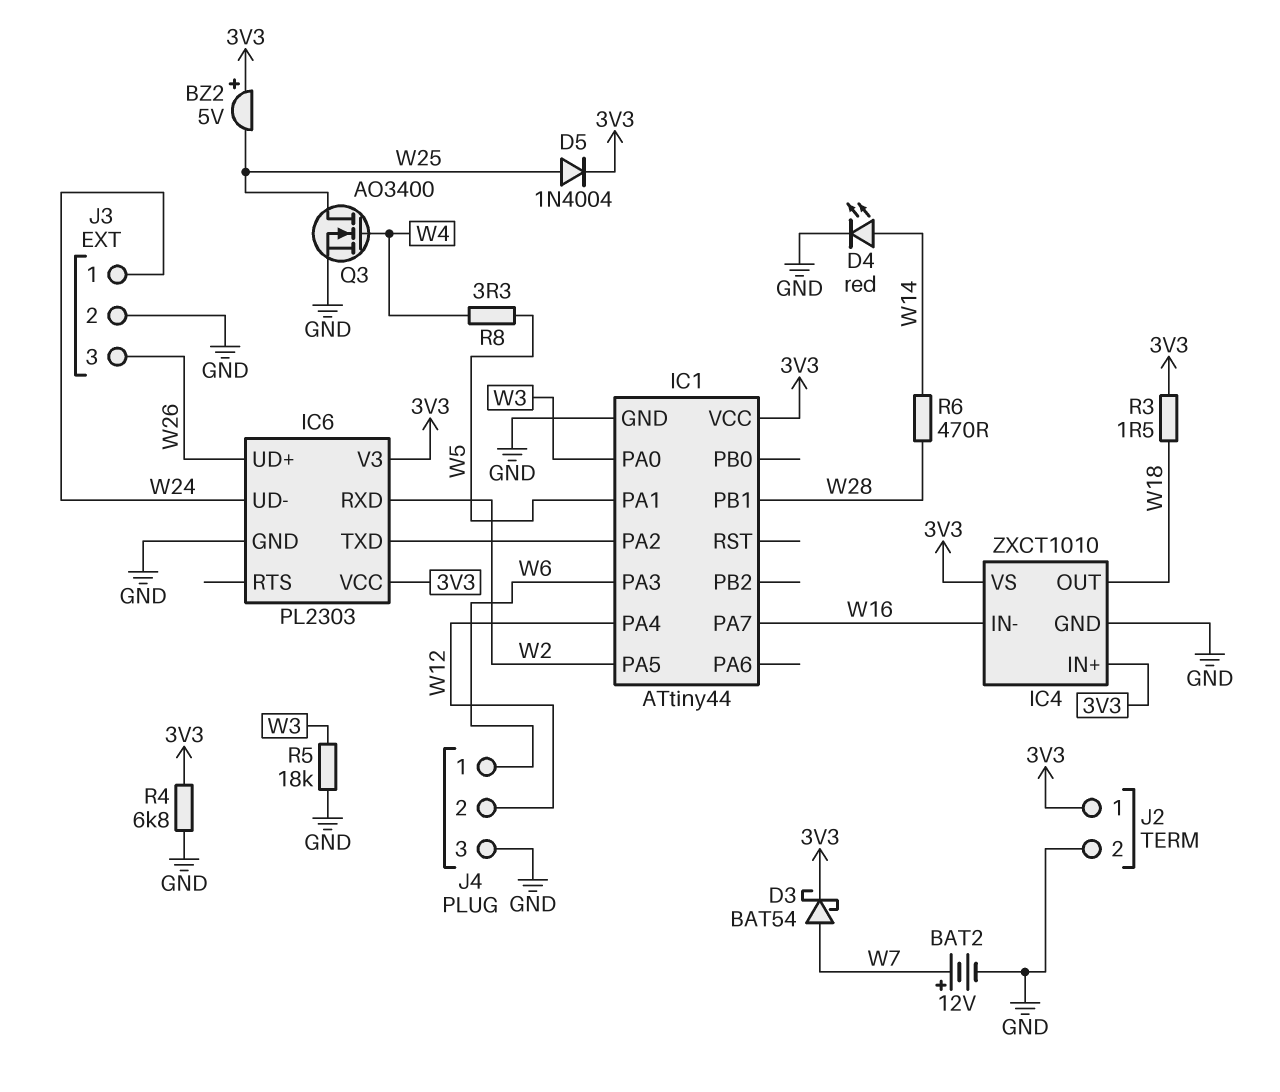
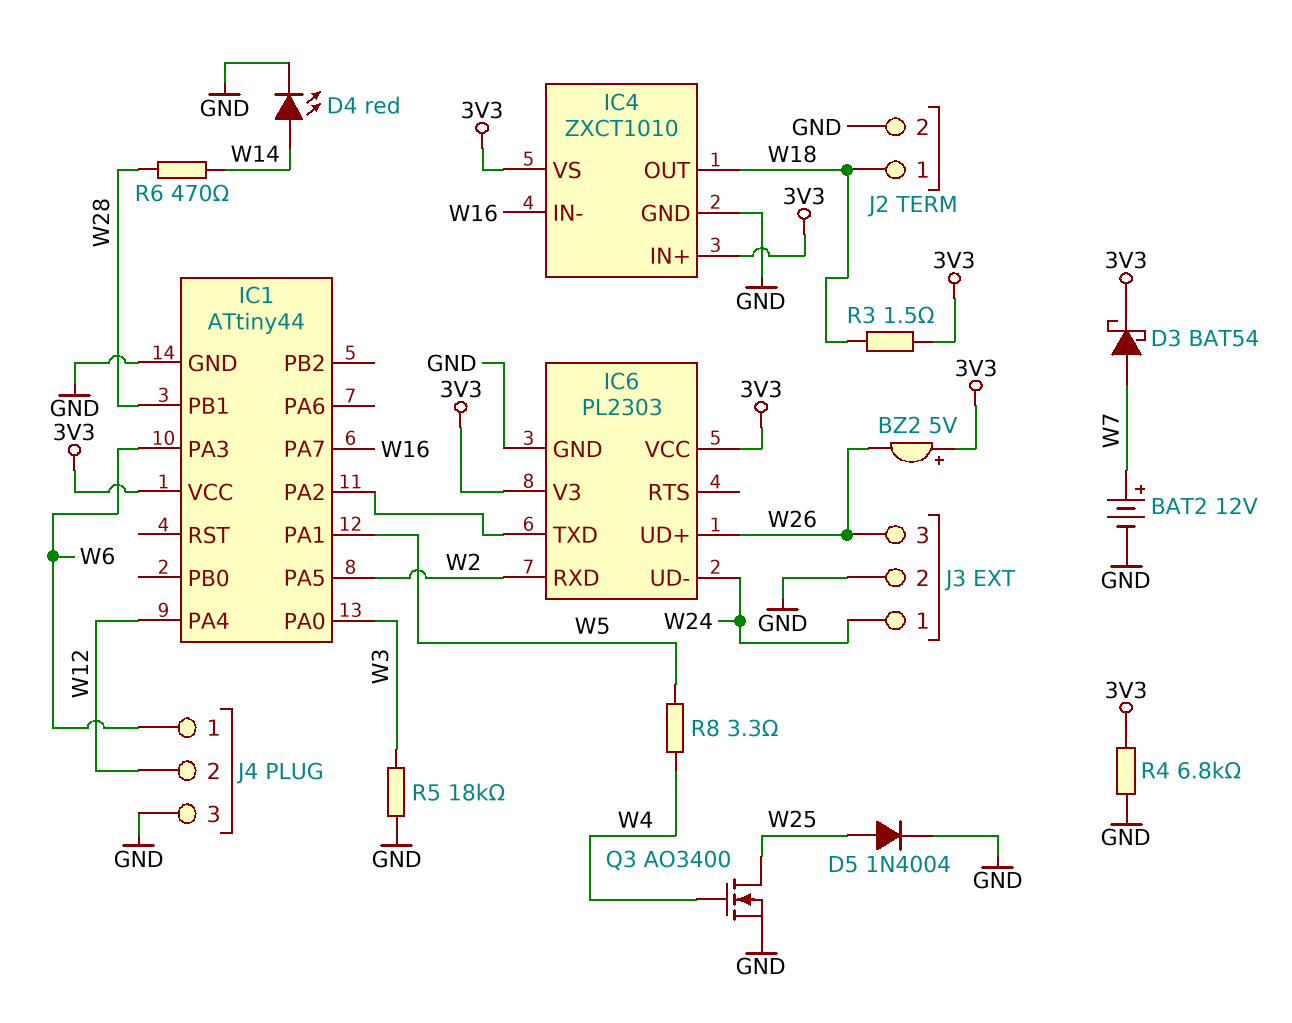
BZ2: buzzer 5V (plus 3V3, minus W25) -> buzzer 5V (plus 3V3, minus W26)
D5: diode 1N4004 (A W25, K 3V3) -> diode 1N4004 (A W25, K GND)
J2 pin 1: 3V3 -> W18

